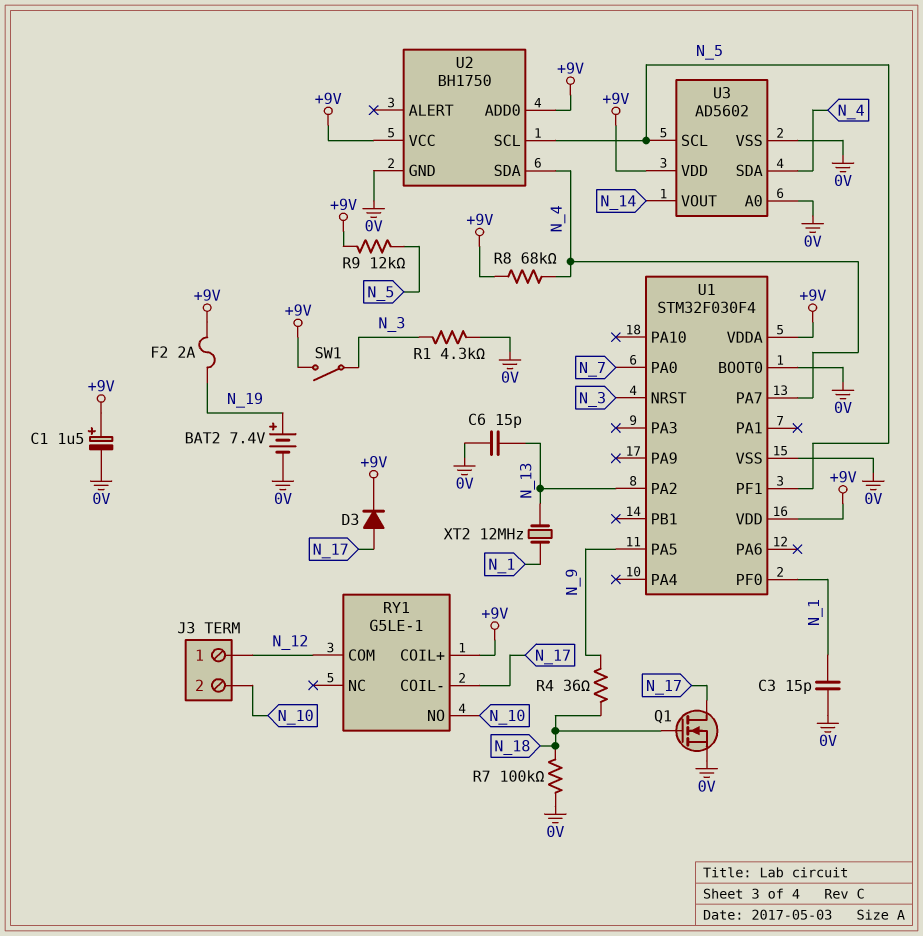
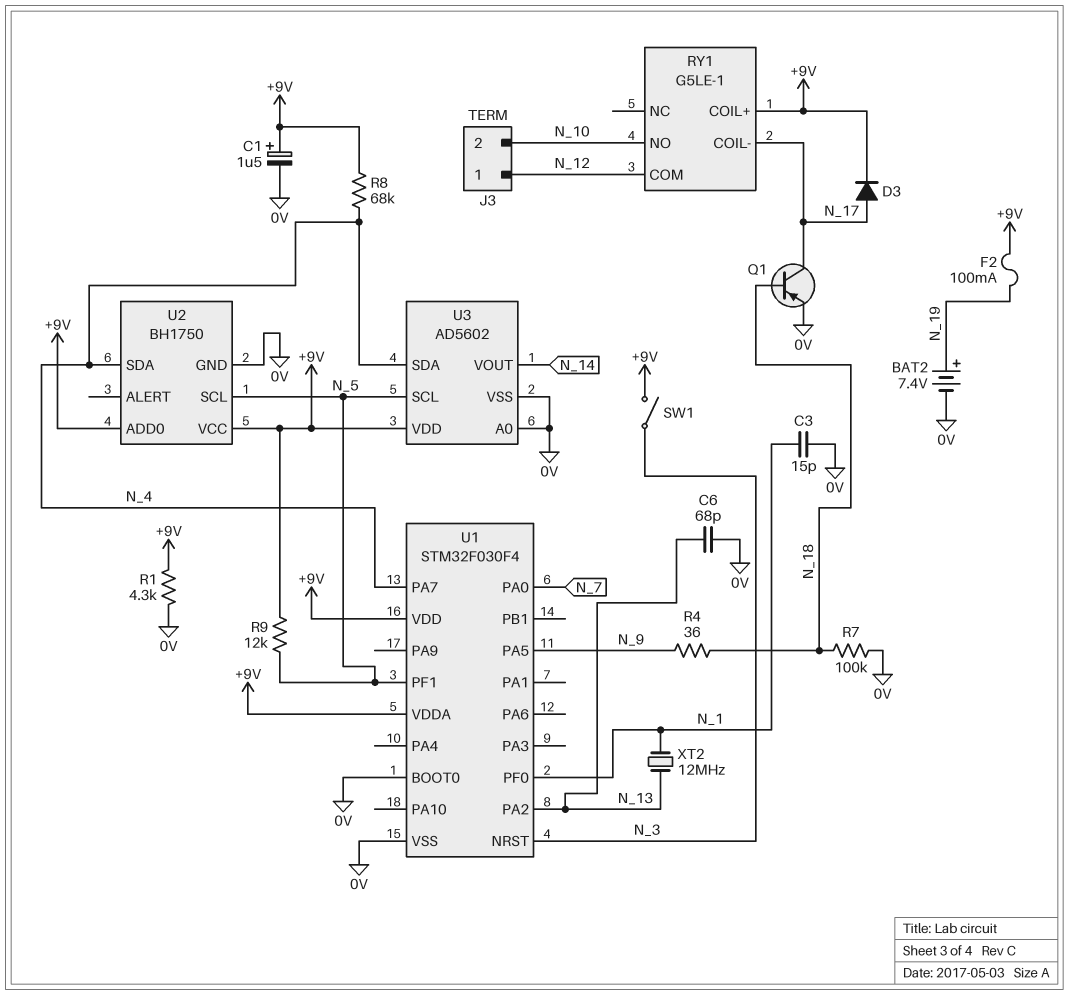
C6: 15pF (0V, N_13) -> 68pF (0V, N_13)
F2: 2A (+9V, N_19) -> 100mA (+9V, N_19)
Q1: NMOS (G N_18, D N_17, S 0V) -> PNP (B N_18, C N_17, E 0V)
R1: 4.3k (0V, N_3) -> 4.3k (+9V, 0V)

